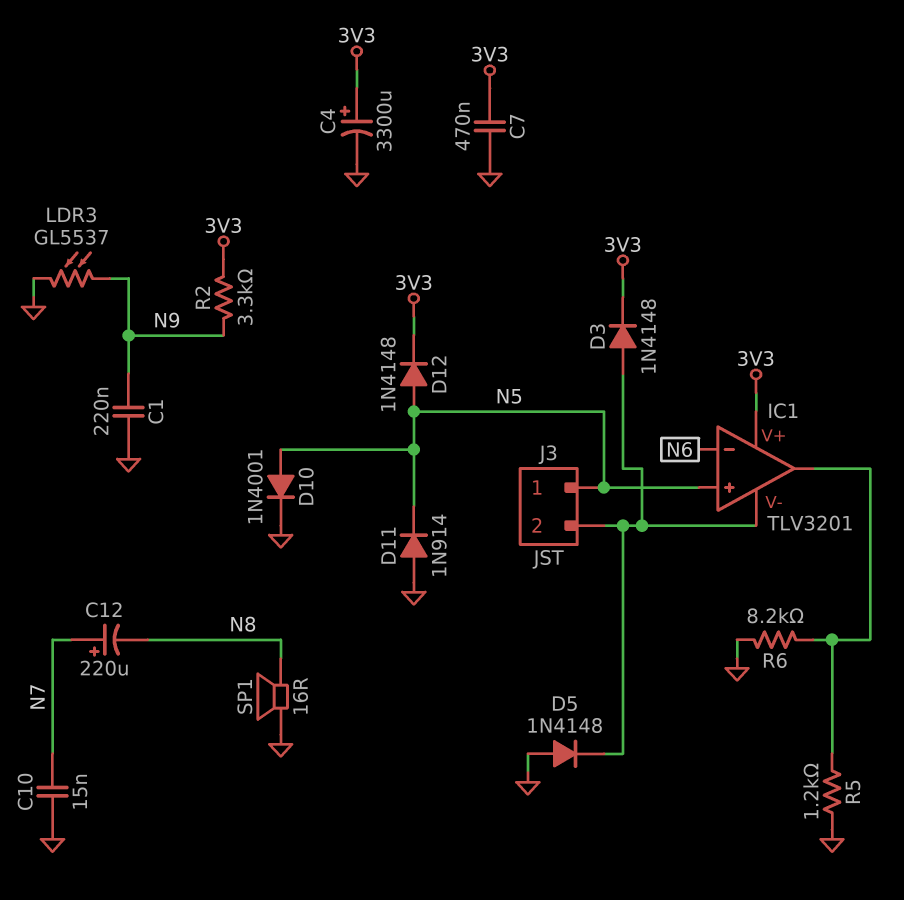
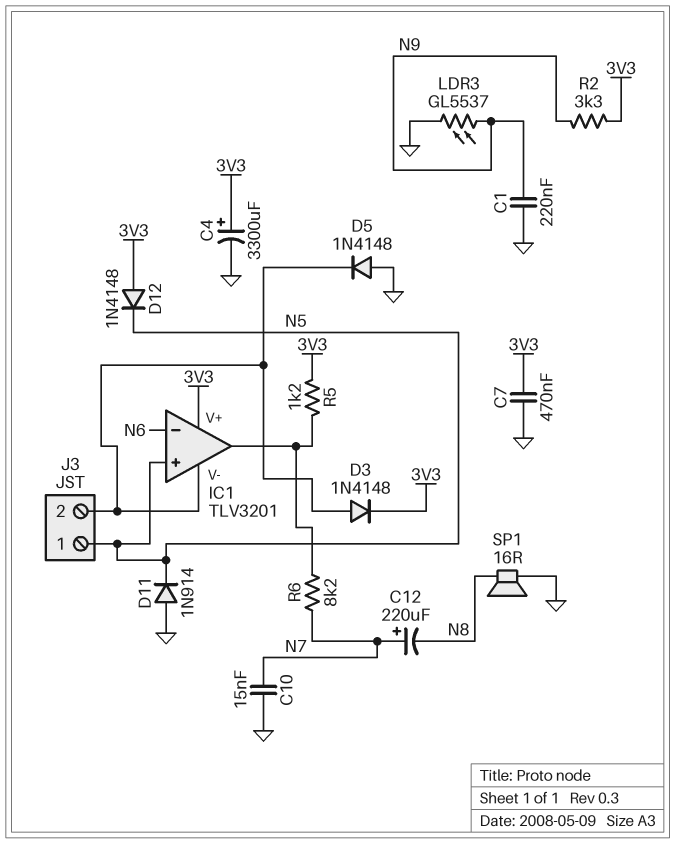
D10: diode 1N4001 (A N5, K GND) -> none
D12: diode 1N4148 (A N5, K 3V3) -> diode 1N4148 (A 3V3, K N5)
R5: 1.2k (GND, IC1/out) -> 1.2k (3V3, IC1/out)
R6: 8.2k (GND, IC1/out) -> 8.2k (IC1/out, N7)

